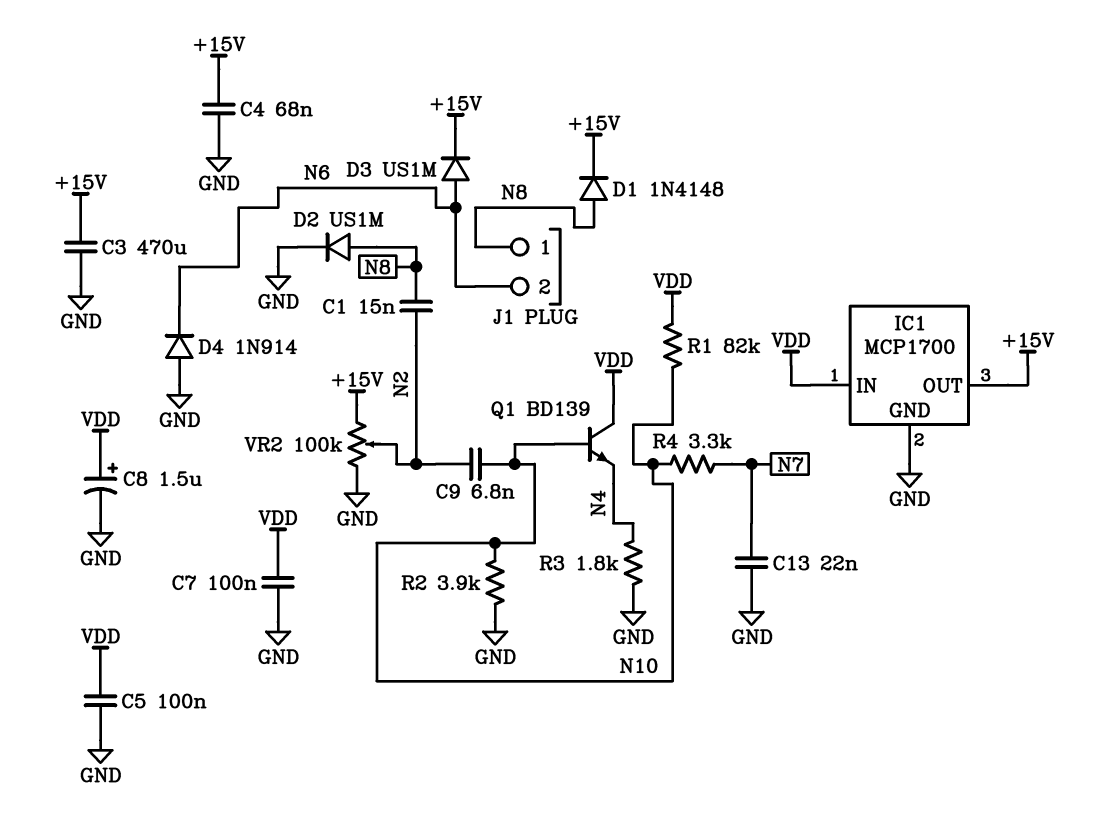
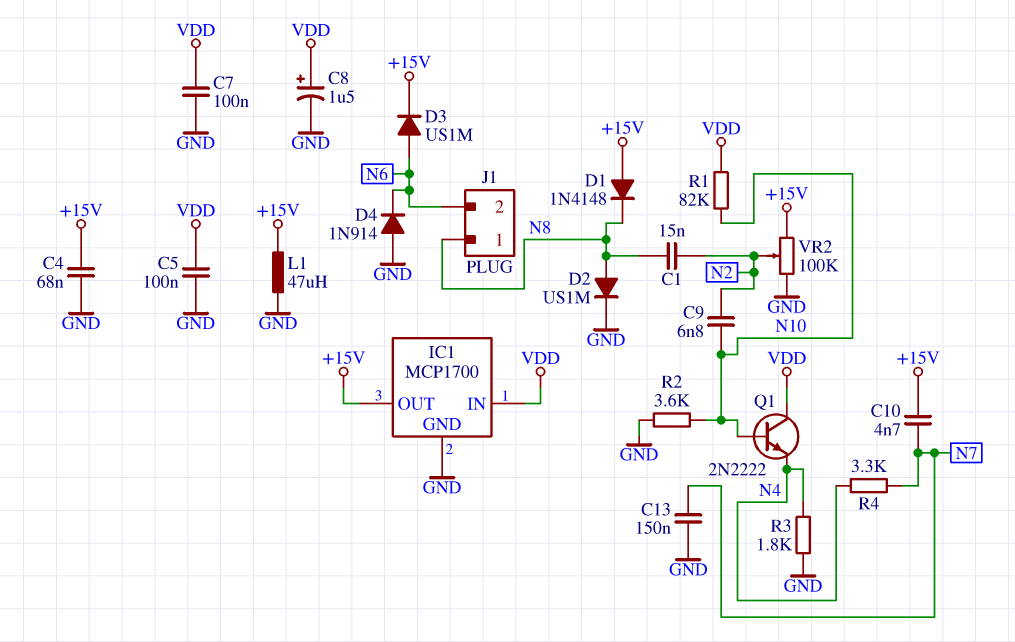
C3: 470uF (+15V, GND) -> none
C10: none -> 4.7nF (+15V, N7)
C13: 22nF (GND, N7) -> 150nF (GND, N7)
D1: diode 1N4148 (A N8, K +15V) -> diode 1N4148 (A +15V, K N8)
L1: none -> 47uH (+15V, GND)
Q1: NPN BD139 (B N10, C VDD, E N4) -> NPN 2N2222 (B N10, C VDD, E N4)
R2: 3.9k (GND, N10) -> 3.6k (GND, N10)
R4: 3.3k (N7, N10) -> 3.3k (N4, N7)

